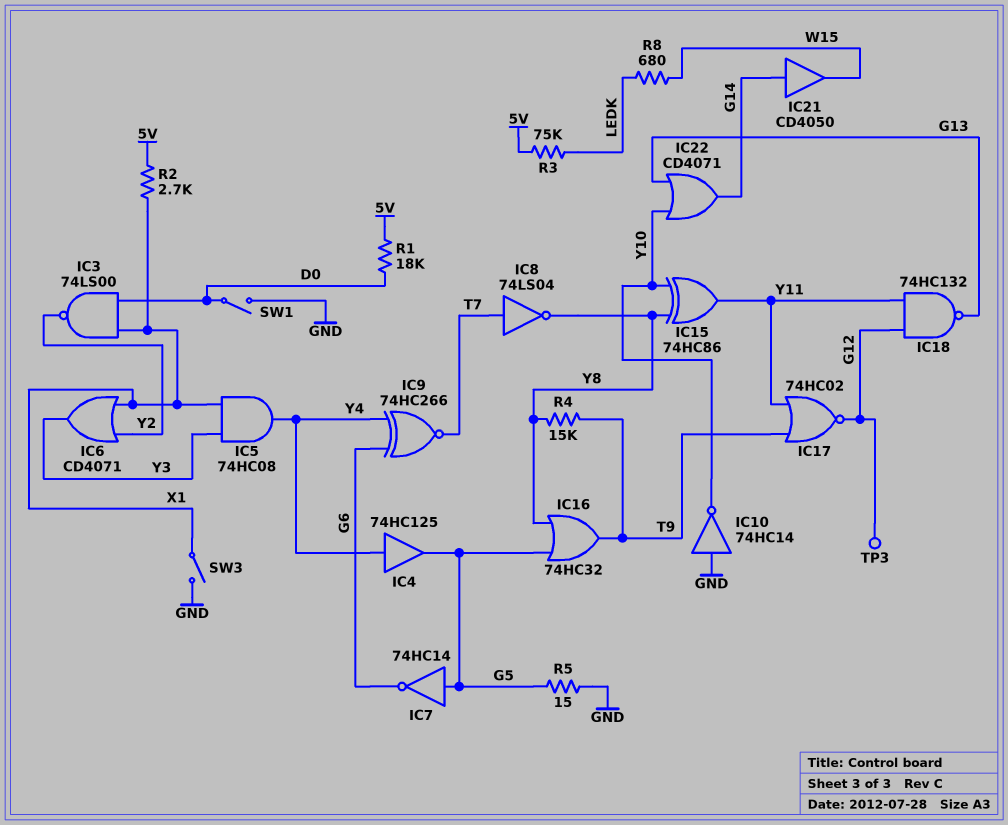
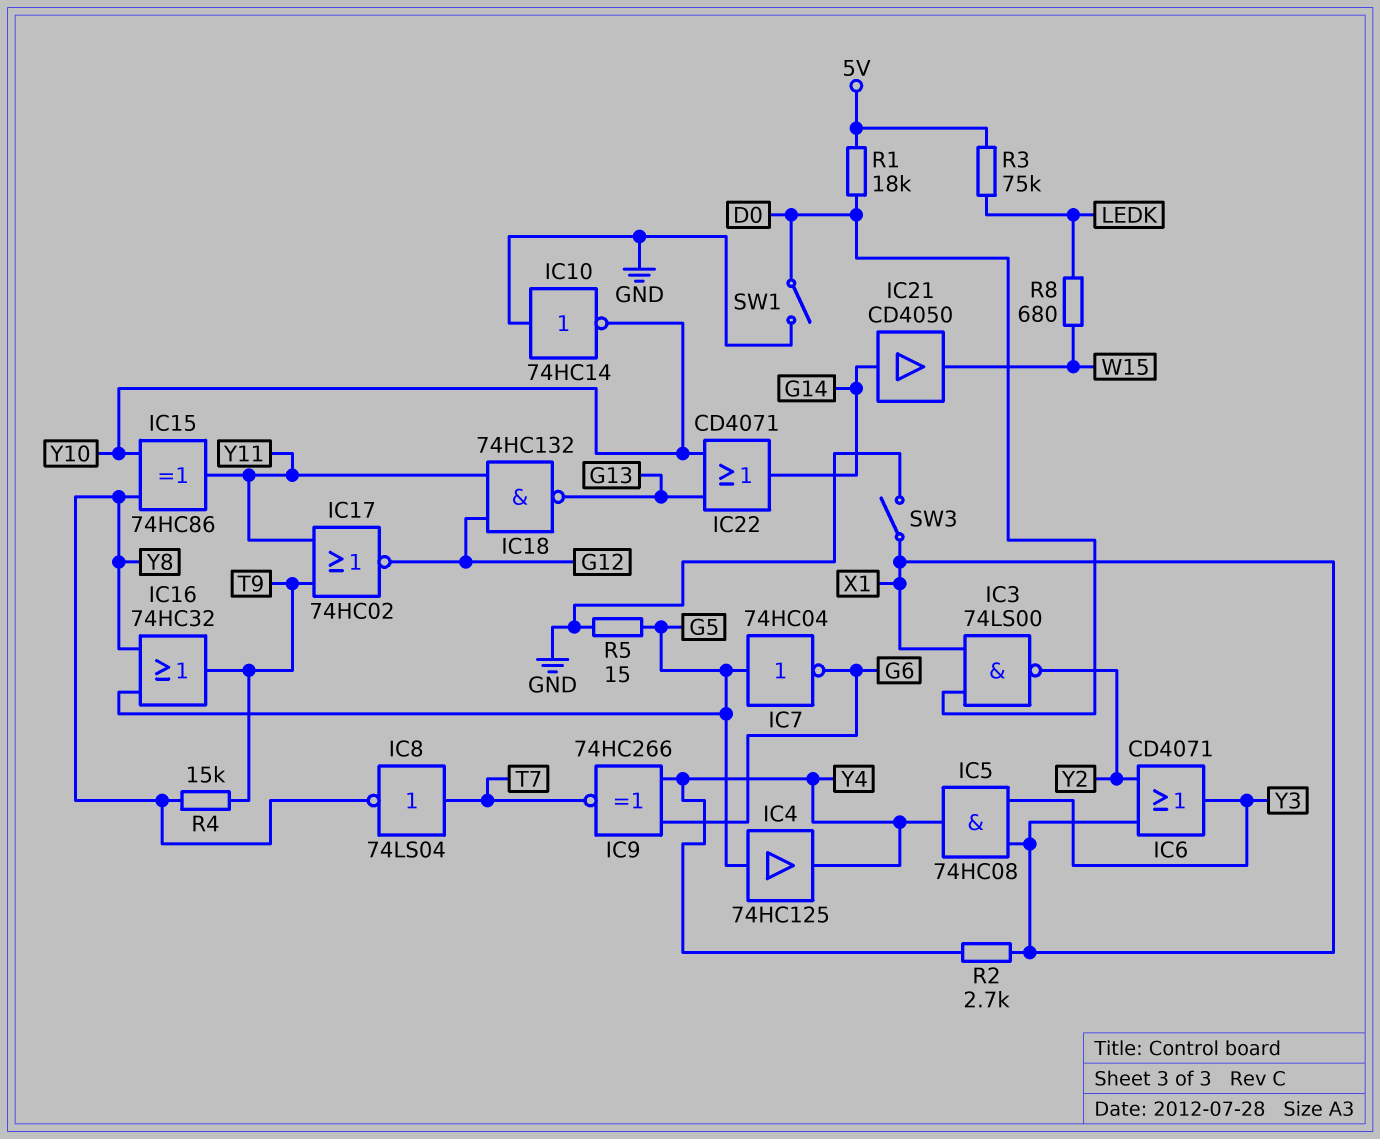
IC4: buffer 74HC125 (in Y4, out G5) -> buffer 74HC125 (in G5, out Y4)
IC7: NOT 74HC14 (in G5, out G6) -> NOT 74HC04 (in G5, out G6)
R2: 2.7k (5V, X1) -> 2.7k (X1, Y4)
TP3: test point (G12) -> none

